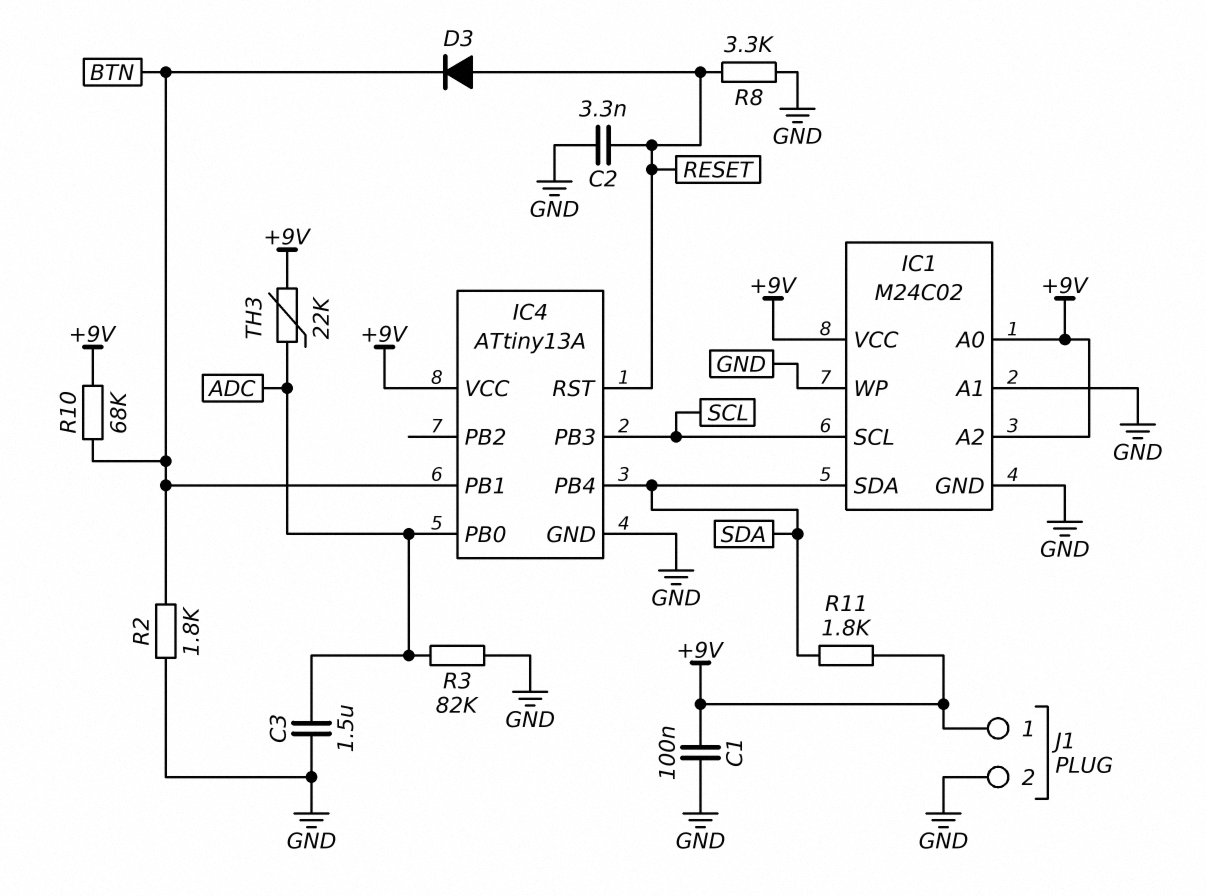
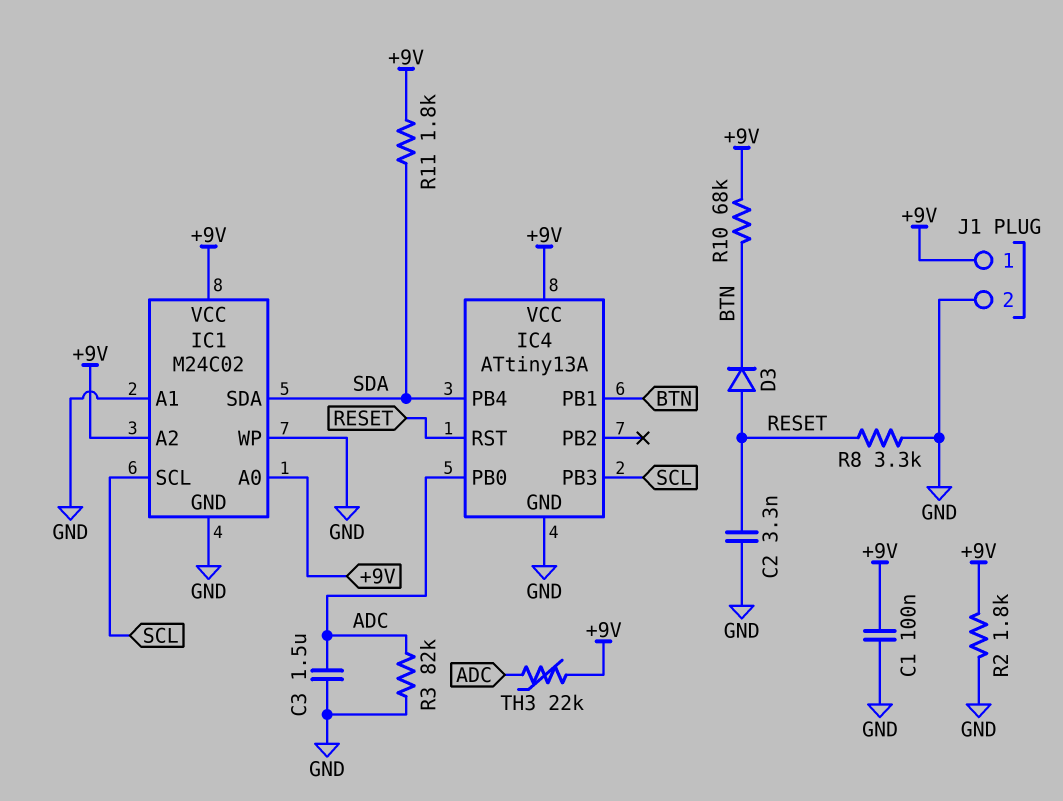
R2: 1.8k (BTN, GND) -> 1.8k (+9V, GND)

